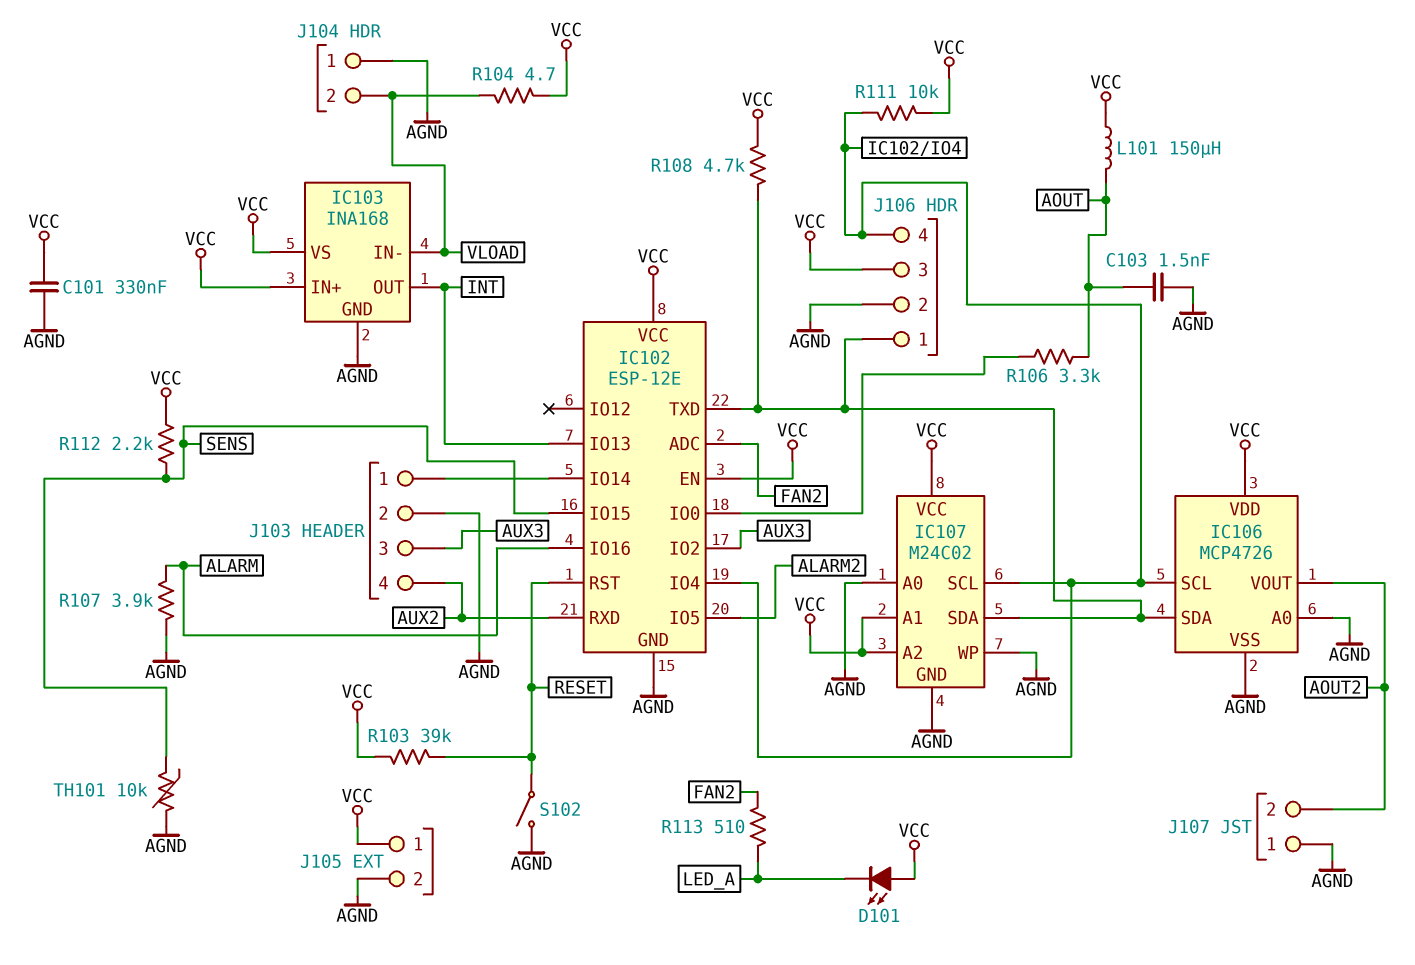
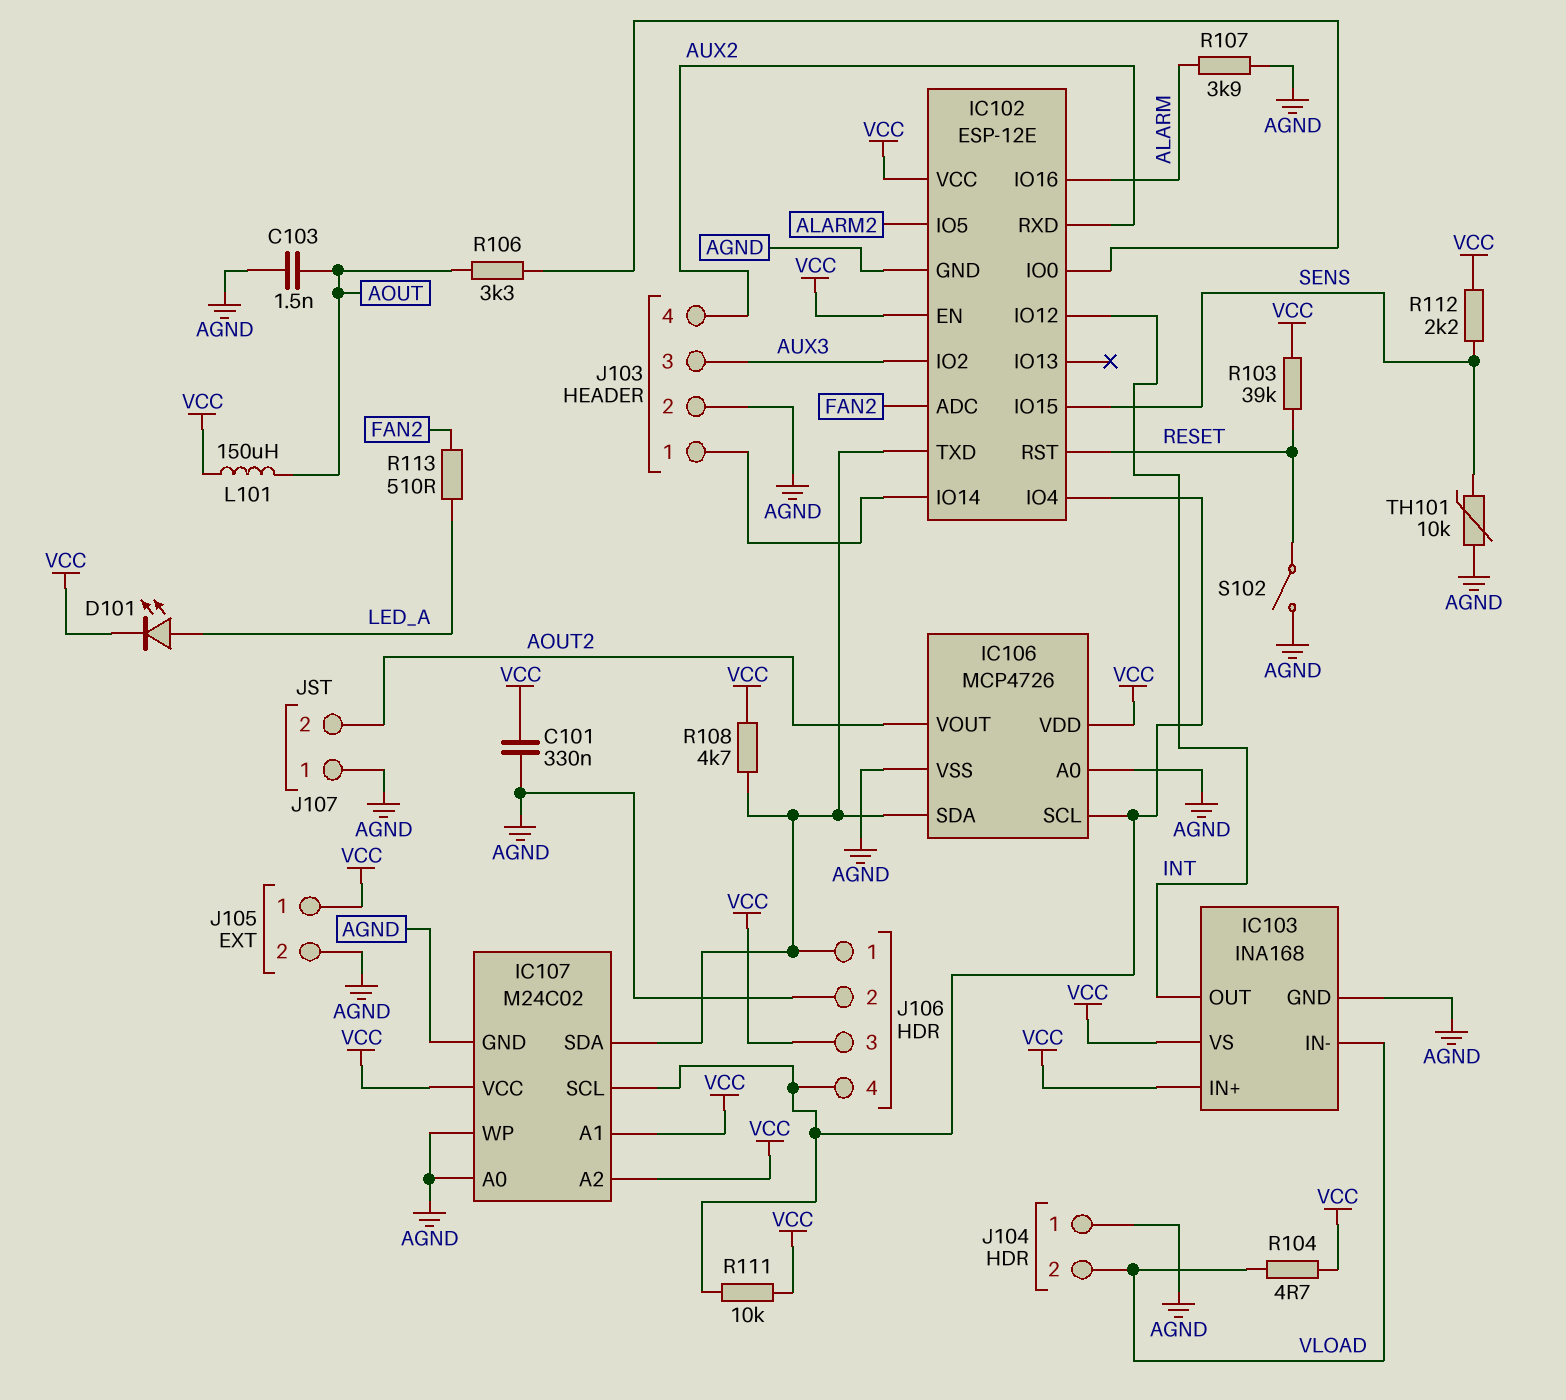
D101: LED (A VCC, K LED_A) -> LED (A LED_A, K VCC)
IC102 pin IO12: none -> INT
IC102 pin IO13: INT -> none

